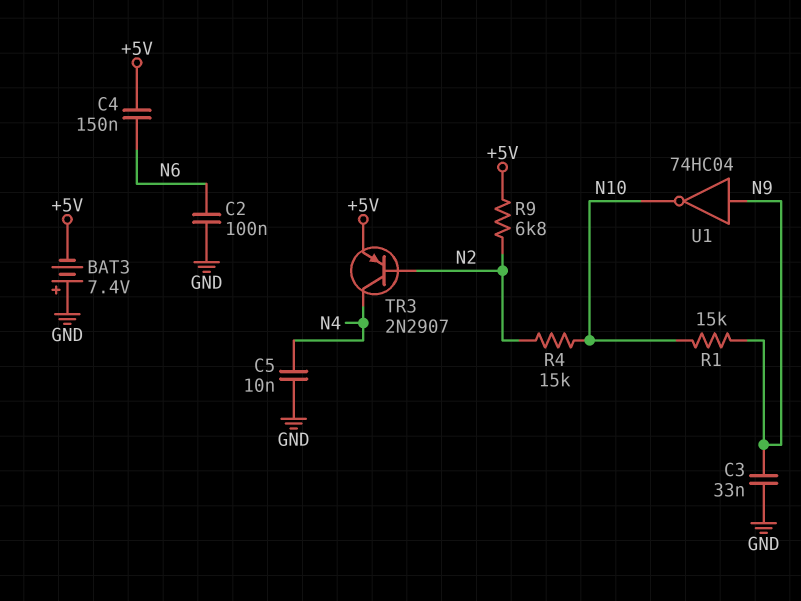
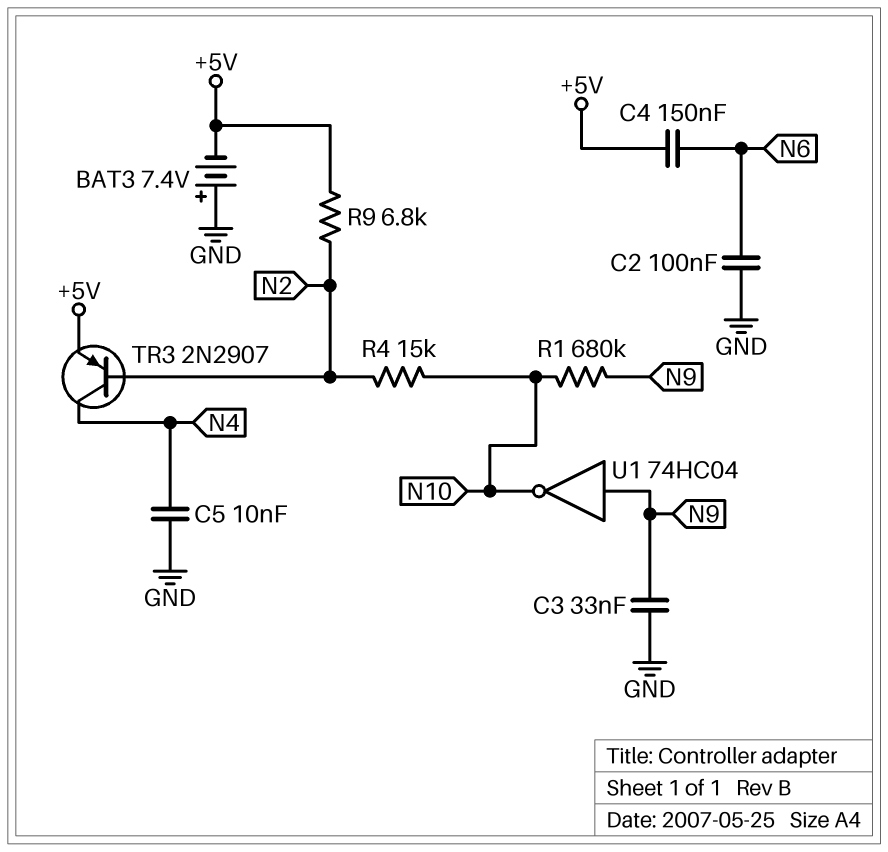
R1: 15k (N9, N10) -> 680k (N9, N10)

